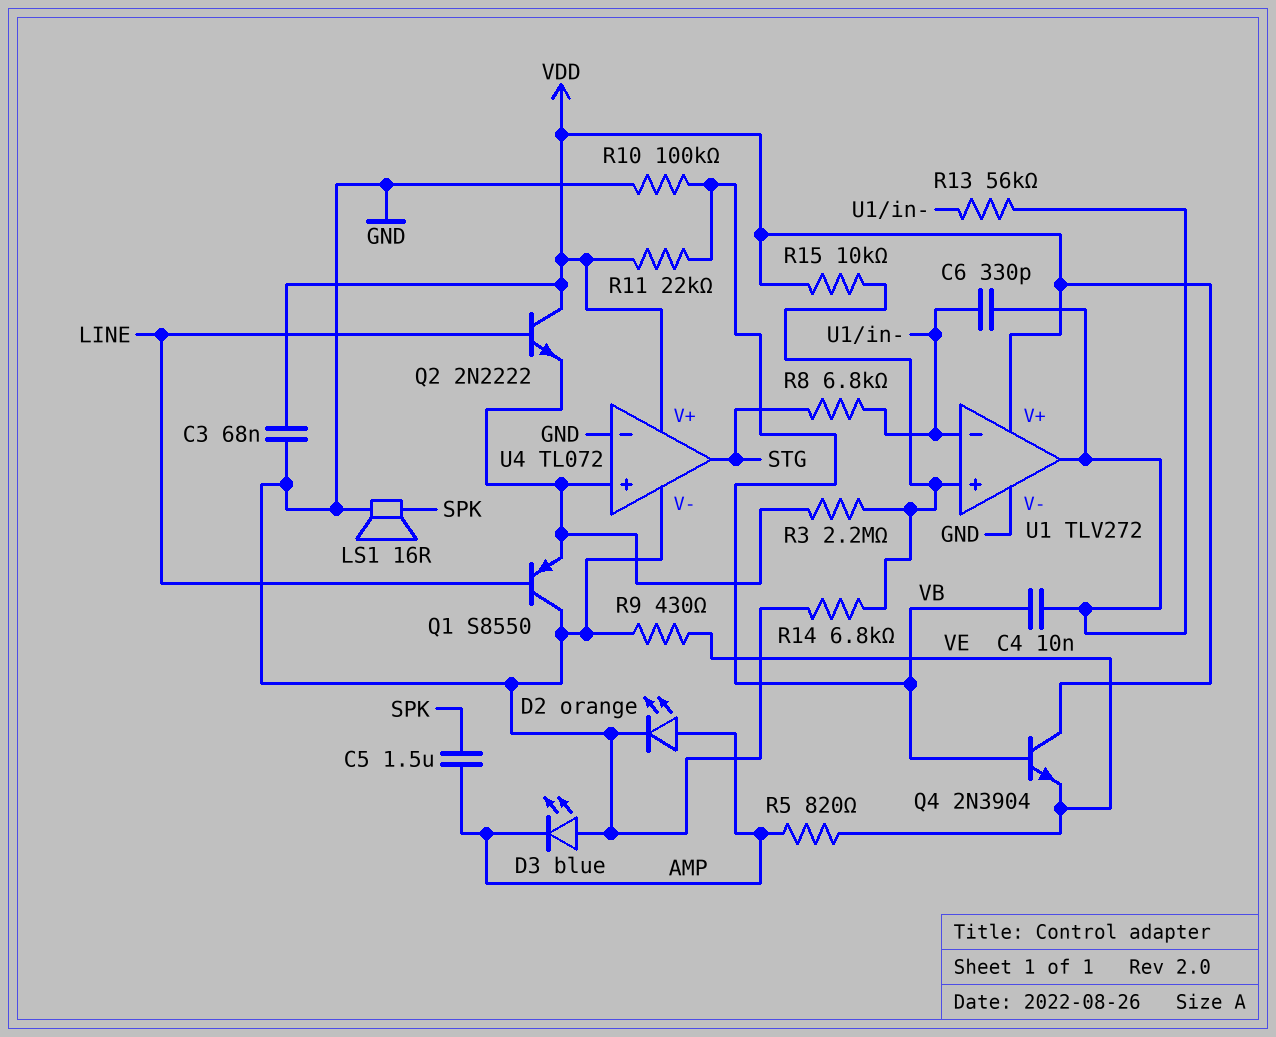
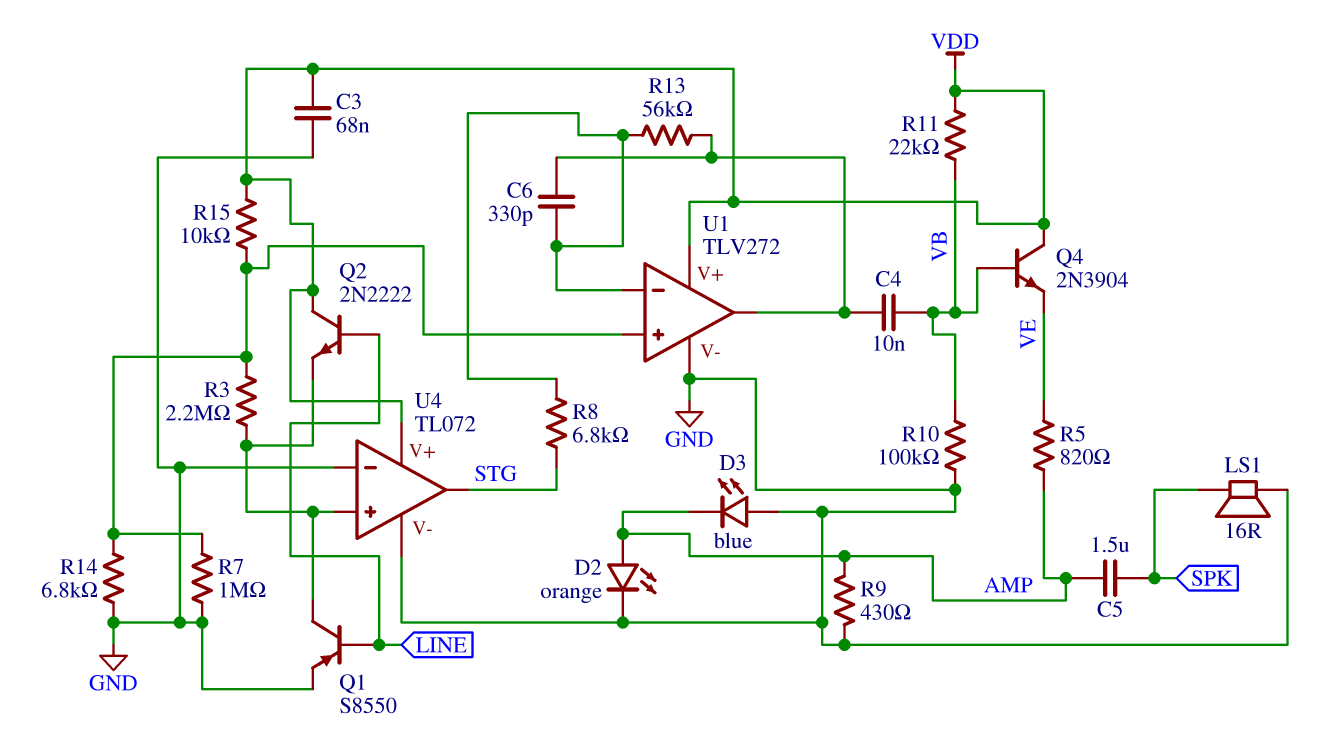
Q1: PNP S8550 (B LINE, C GND, E U4/in+) -> PNP S8550 (B LINE, C U4/in+, E GND)
R7: none -> 1M (GND, U1/in+)
R9: 430 (GND, VE) -> 430 (AMP, GND)

